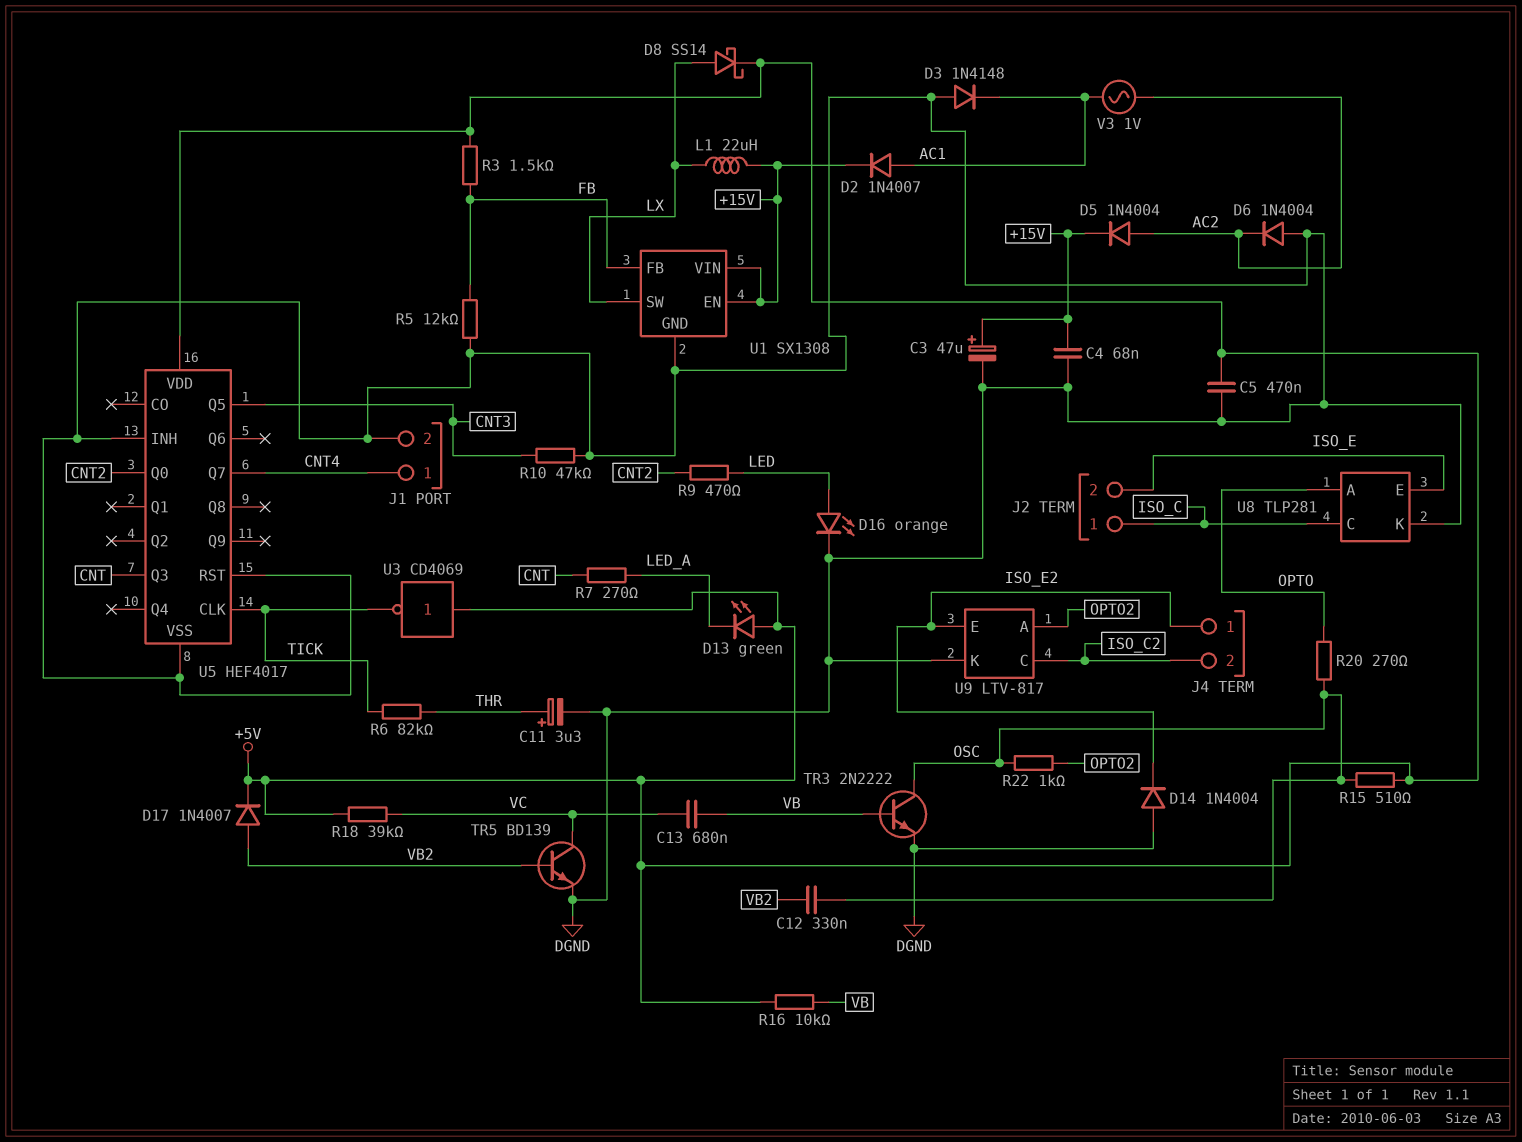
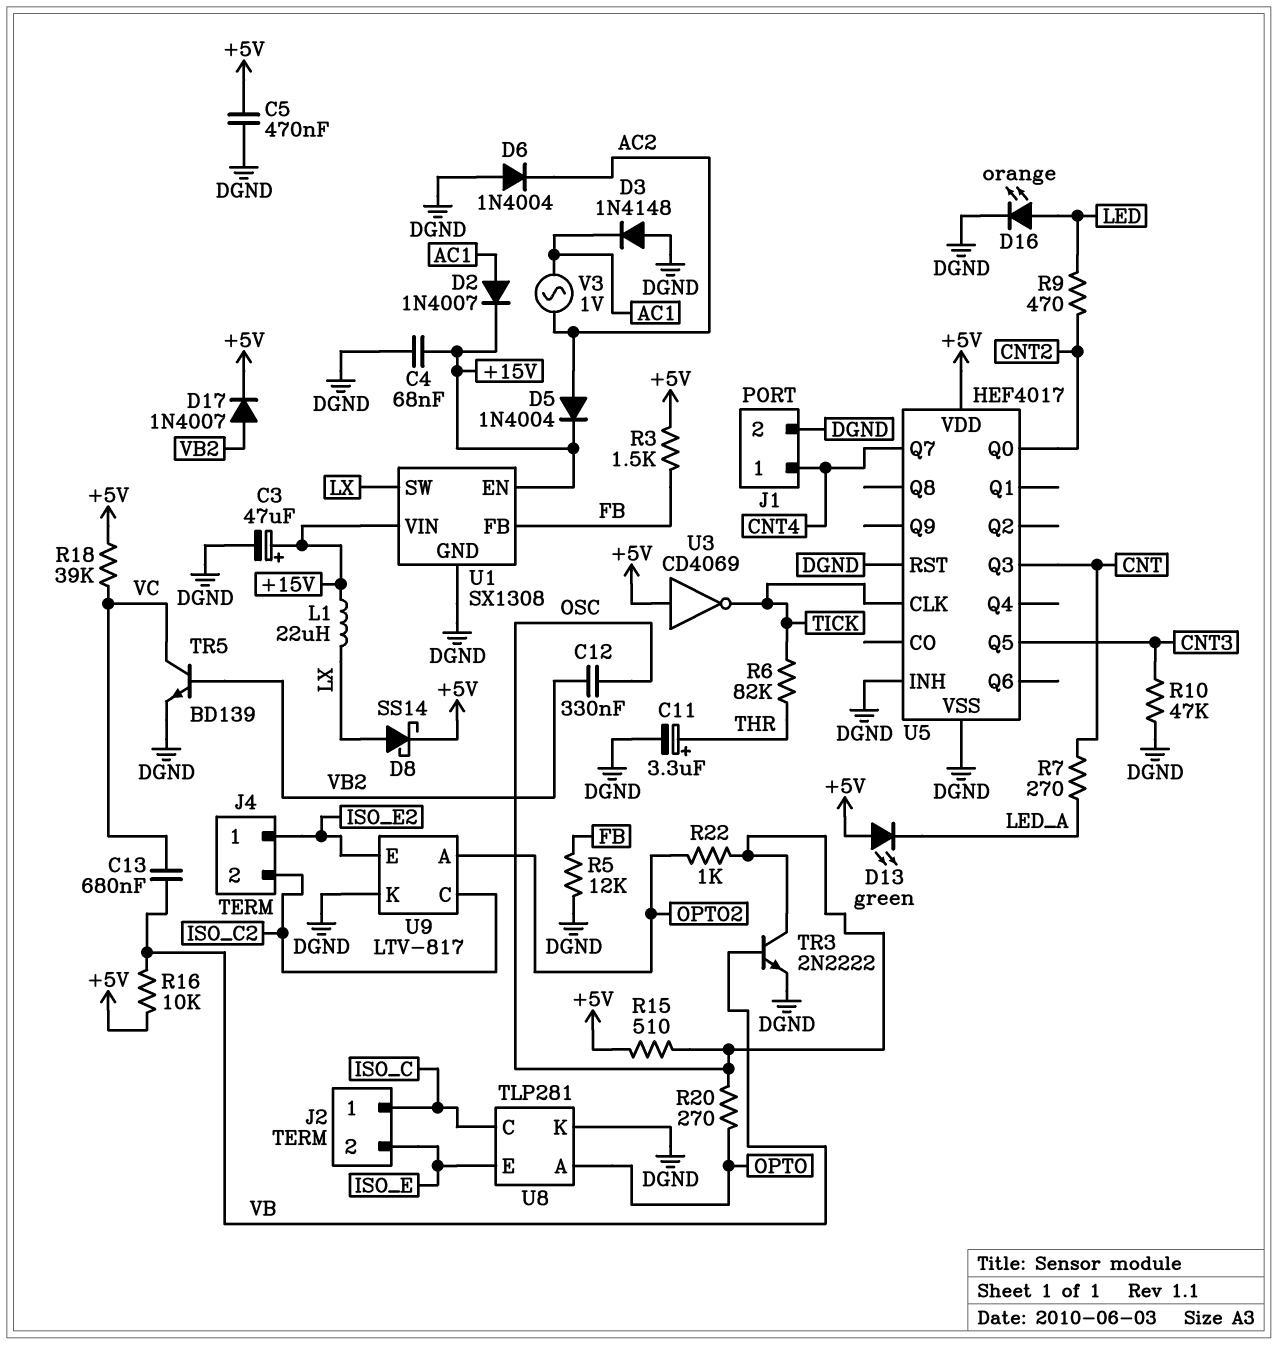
D14: diode 1N4004 (A DGND, K ISO_E2) -> none

